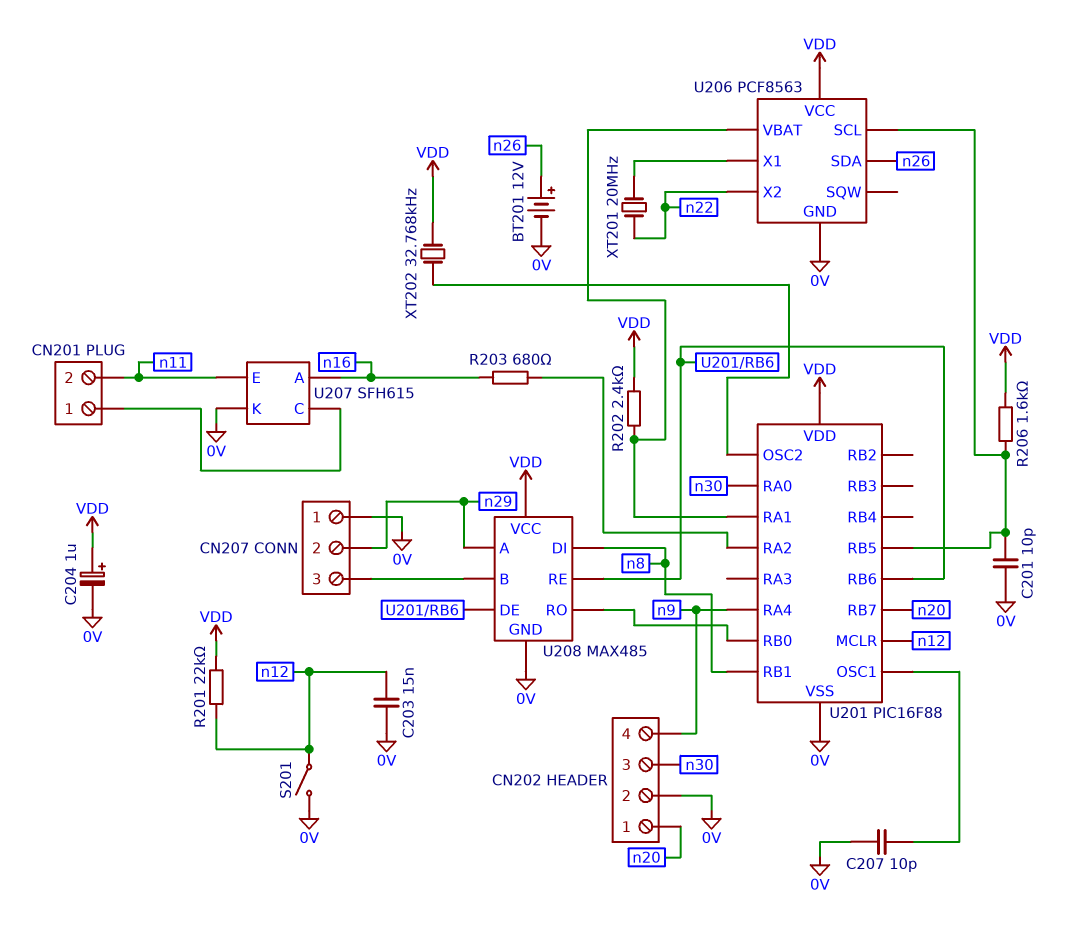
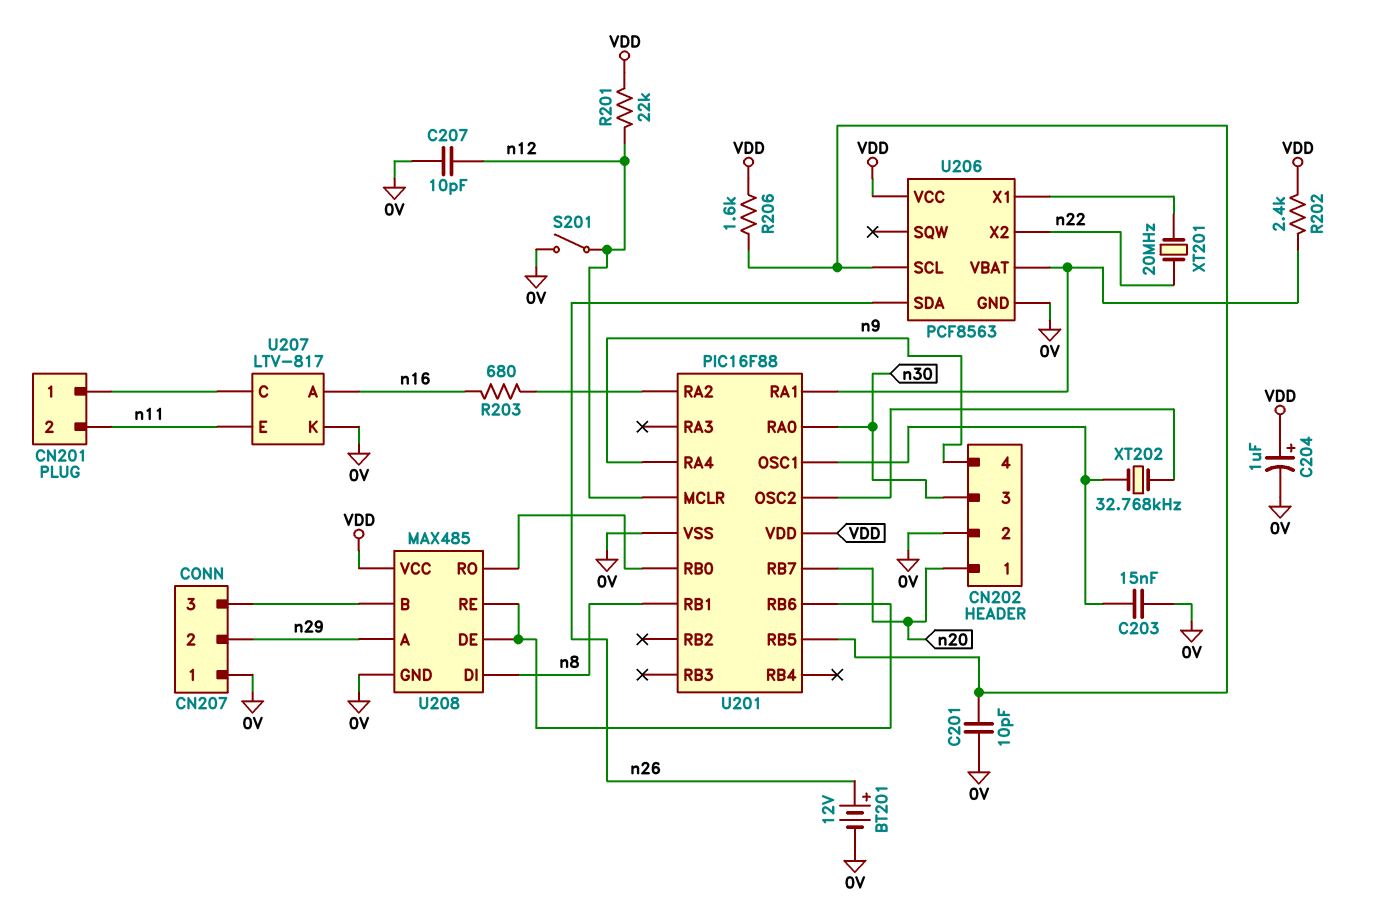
C203: 15nF (0V, n12) -> 15nF (0V, U201/OSC1)
C207: 10pF (0V, U201/OSC1) -> 10pF (0V, n12)
U207: SFH615 -> LTV-817
XT202: 32.768kHz (U201/OSC2, VDD) -> 32.768kHz (U201/OSC1, U201/OSC2)

